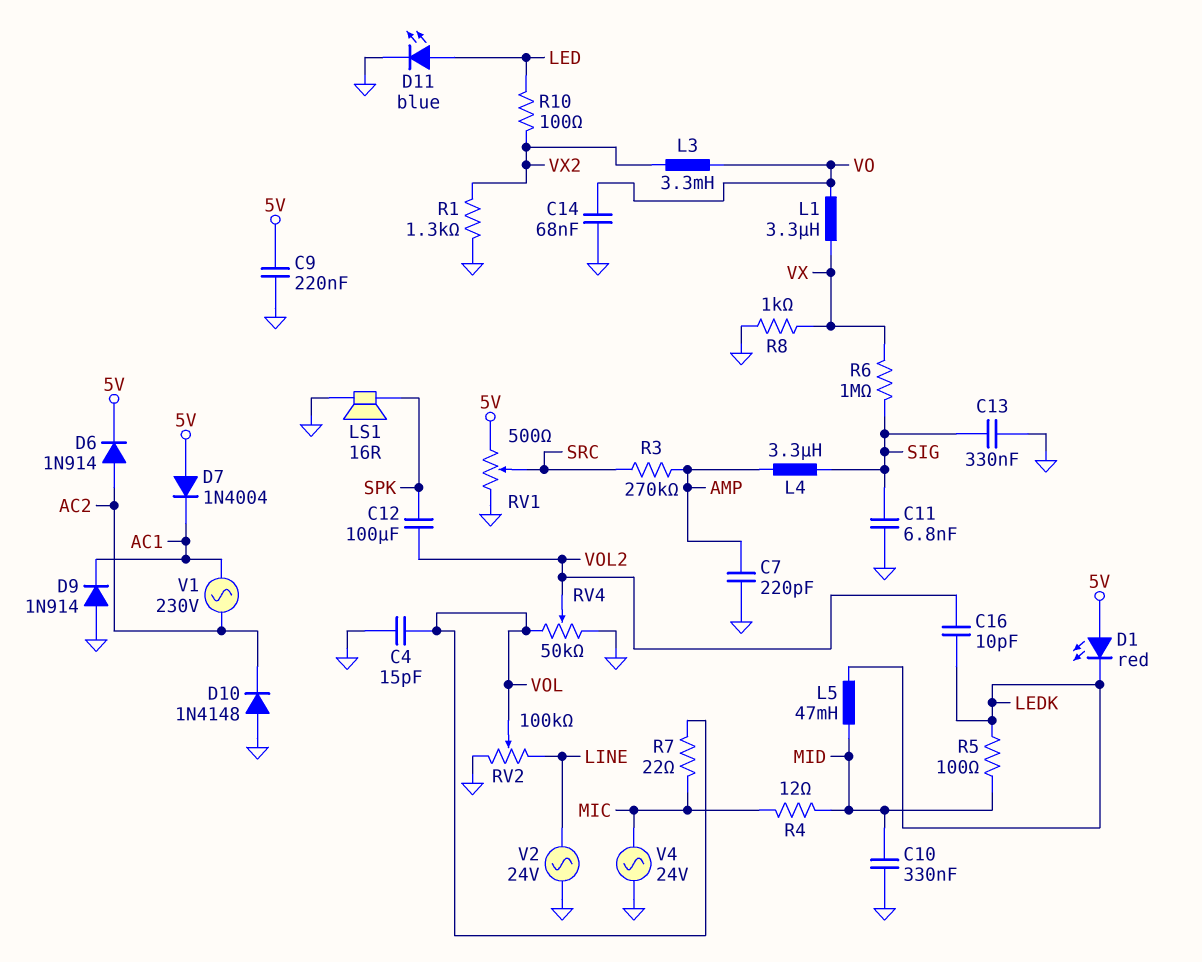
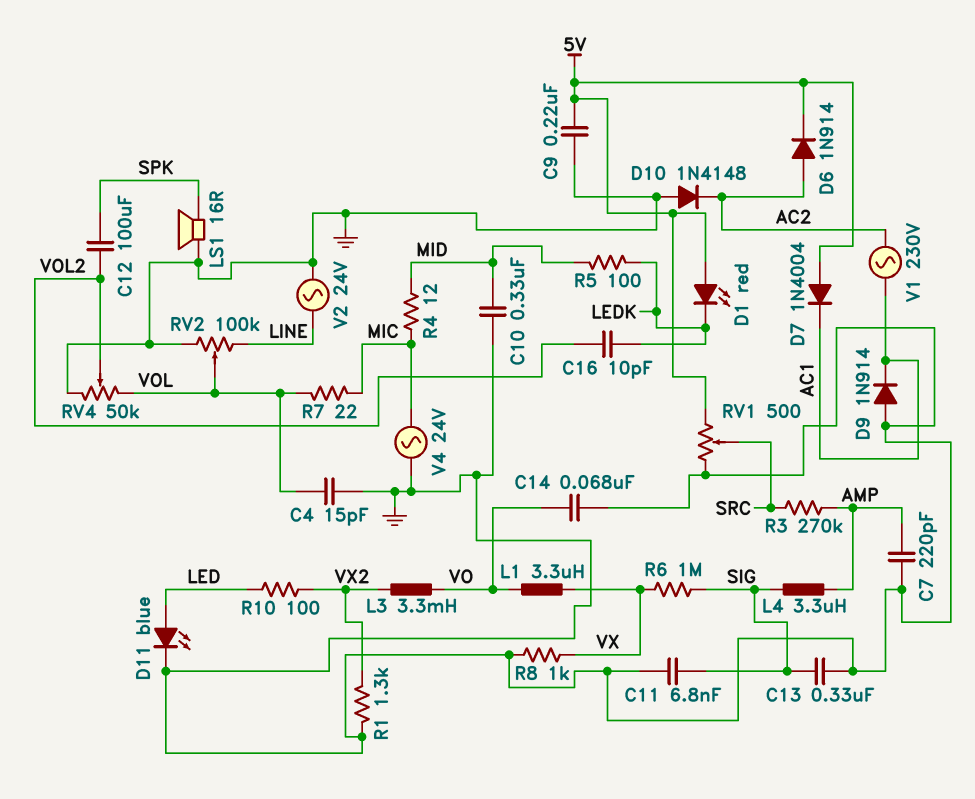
L5: 47mH (LEDK, MID) -> none

